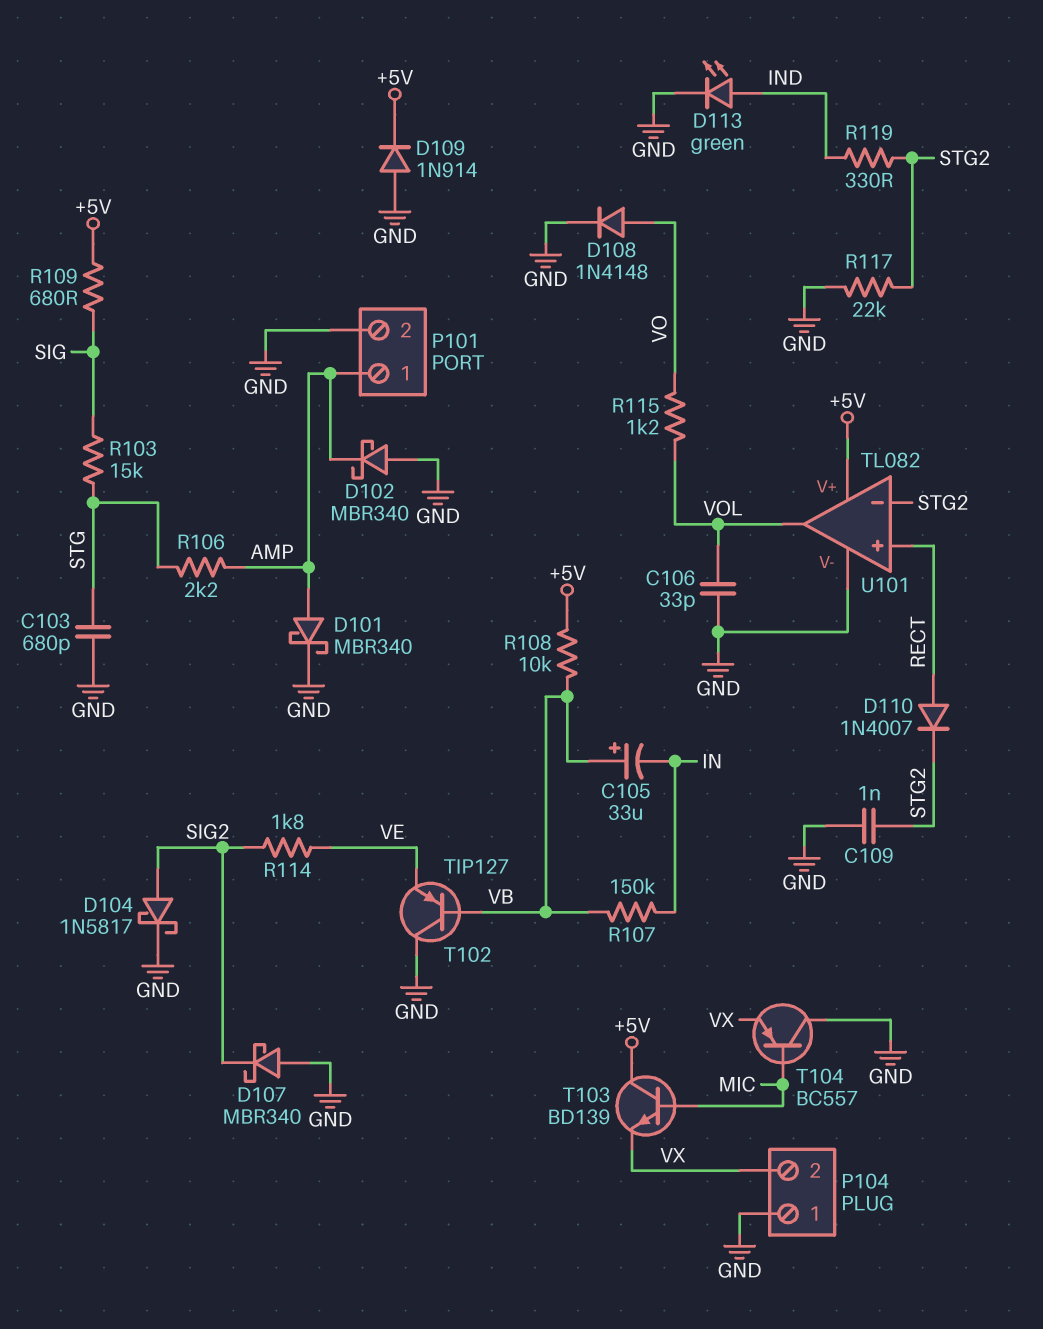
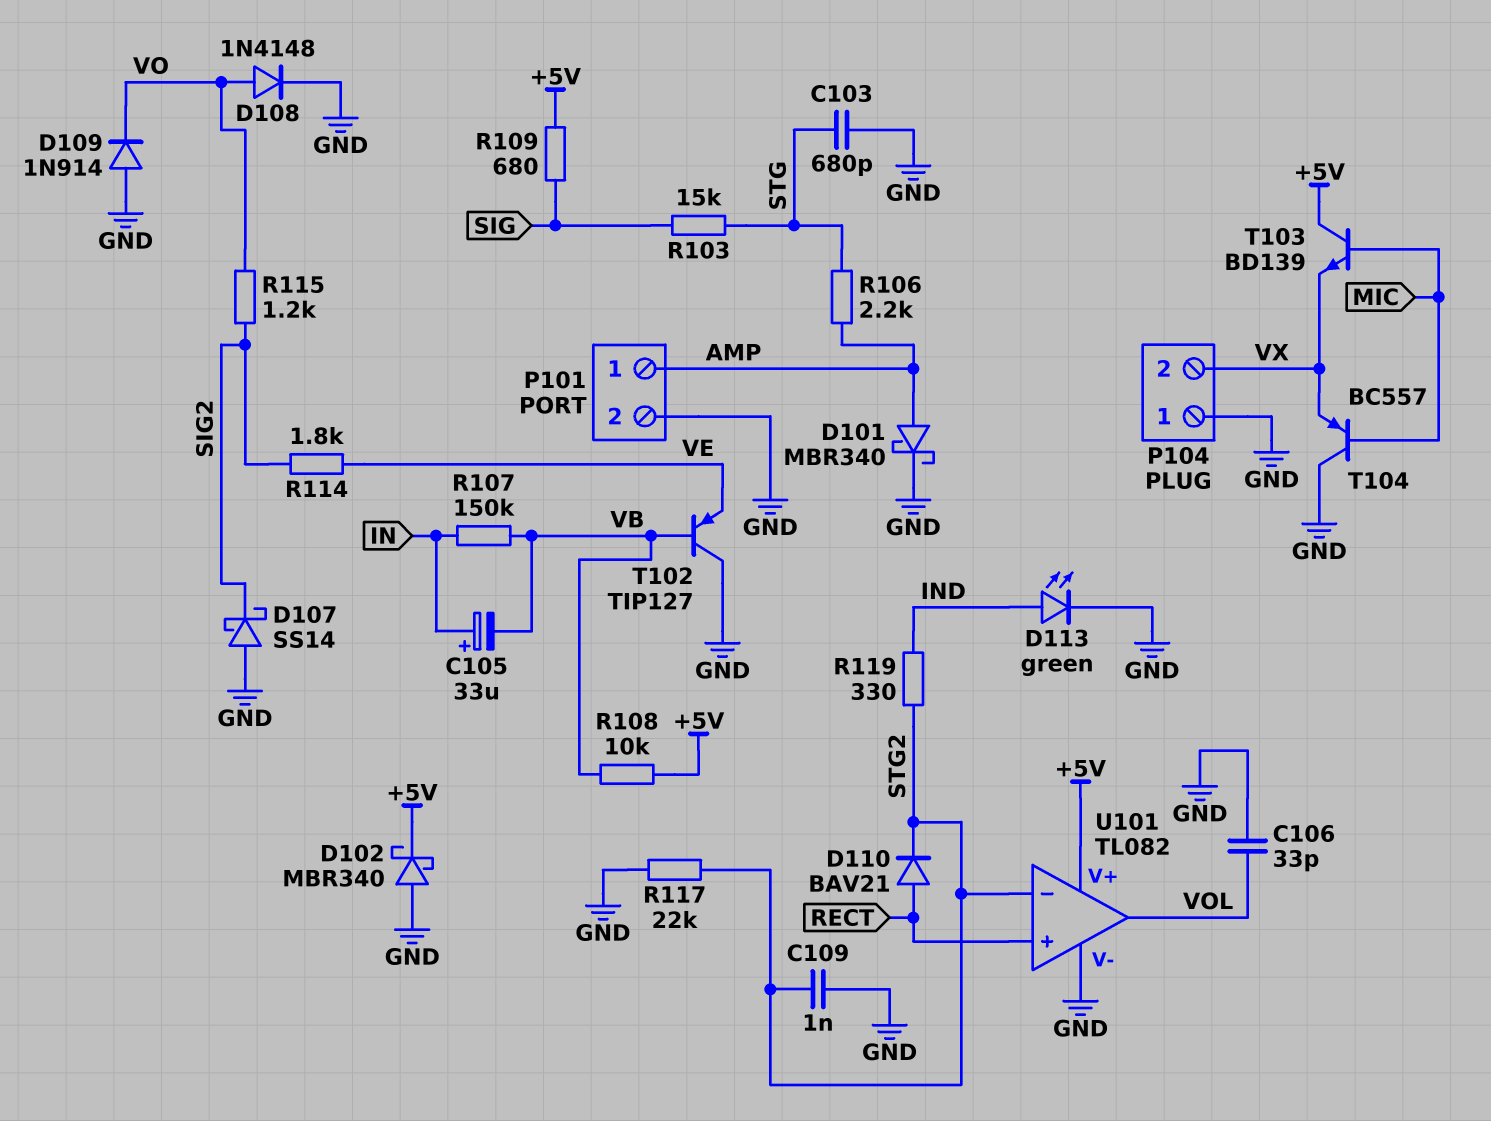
C105: 33uF (plus VB, minus IN) -> 33uF (plus IN, minus VB)
D102: schottky MBR340 (A GND, K AMP) -> schottky MBR340 (A GND, K +5V)
D104: schottky 1N5817 (A SIG2, K GND) -> none
D107: schottky MBR340 (A GND, K SIG2) -> schottky SS14 (A GND, K SIG2)
D109: diode 1N914 (A GND, K +5V) -> diode 1N914 (A GND, K VO)
D110: diode 1N4007 (A RECT, K STG2) -> diode BAV21 (A RECT, K STG2)
R115: 1.2k (VO, VOL) -> 1.2k (SIG2, VO)

